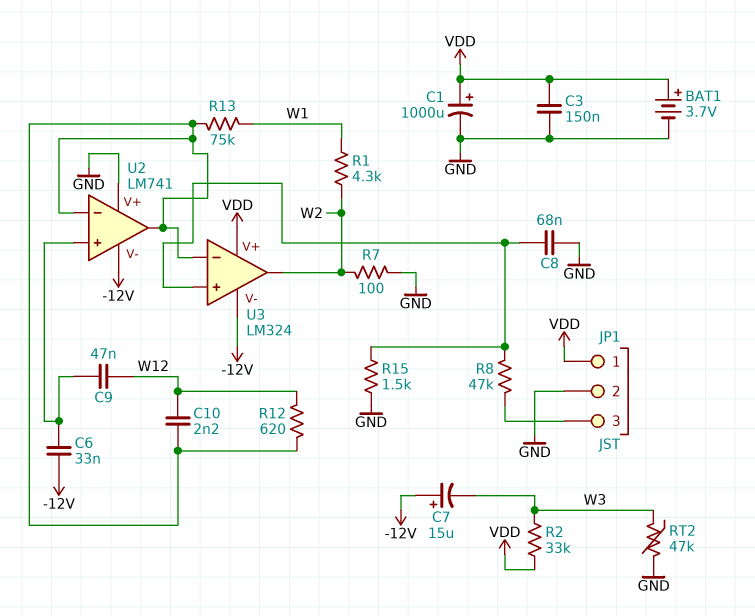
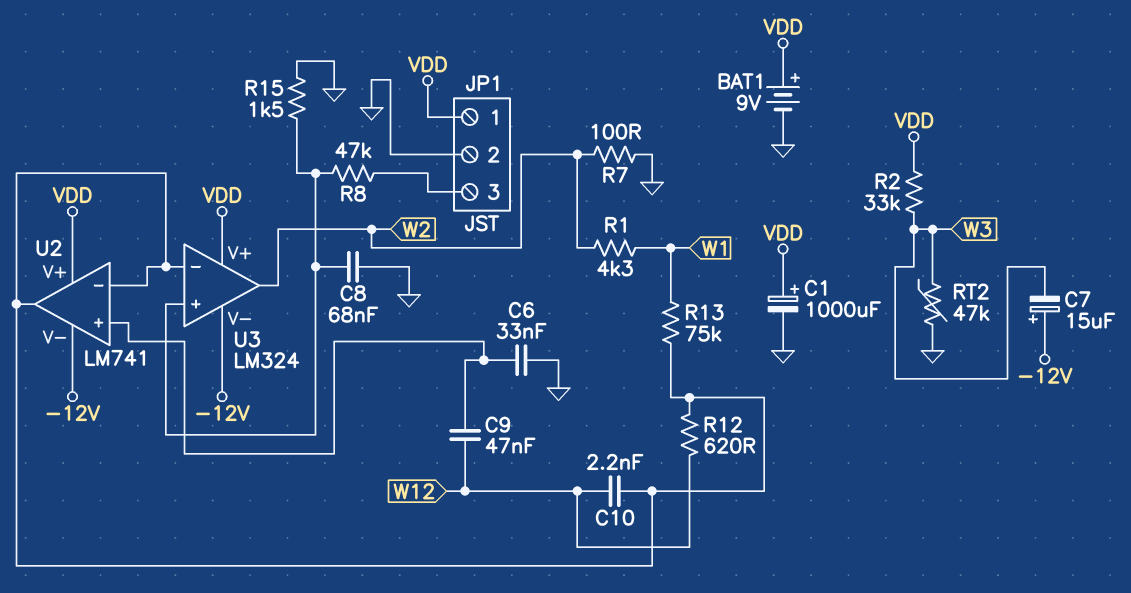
BAT1: 3.7V (plus VDD, minus GND) -> 9V (plus VDD, minus GND)
C3: 150nF (GND, VDD) -> none
C6: 33nF (-12V, U2/in+) -> 33nF (GND, U2/in+)
U2 pin V+: GND -> VDD

